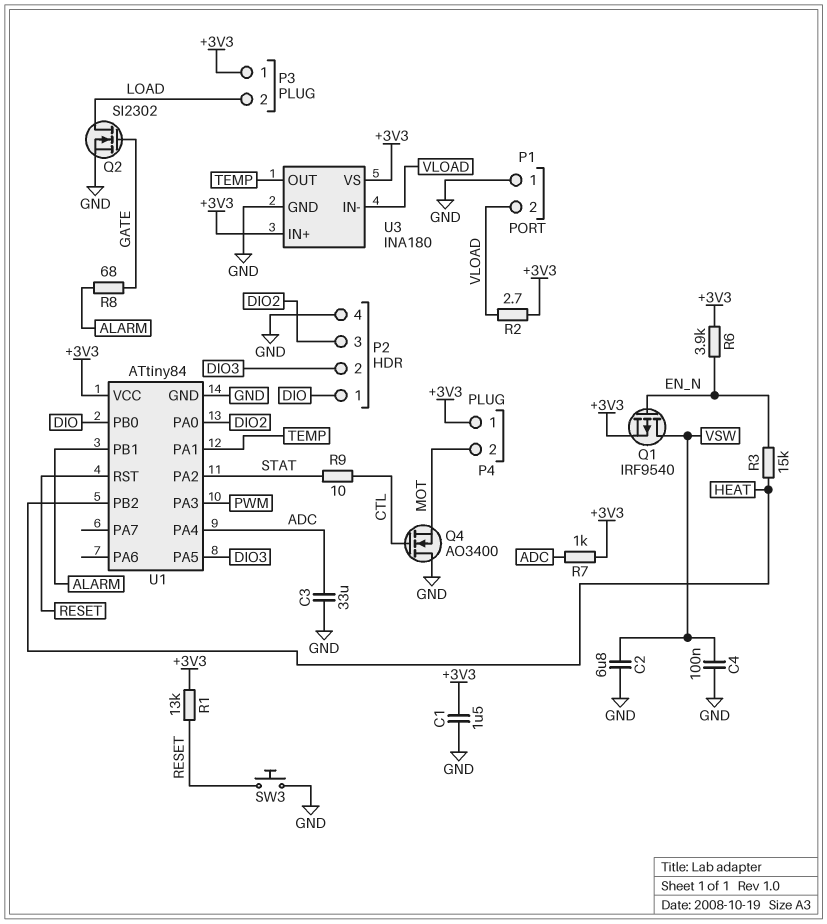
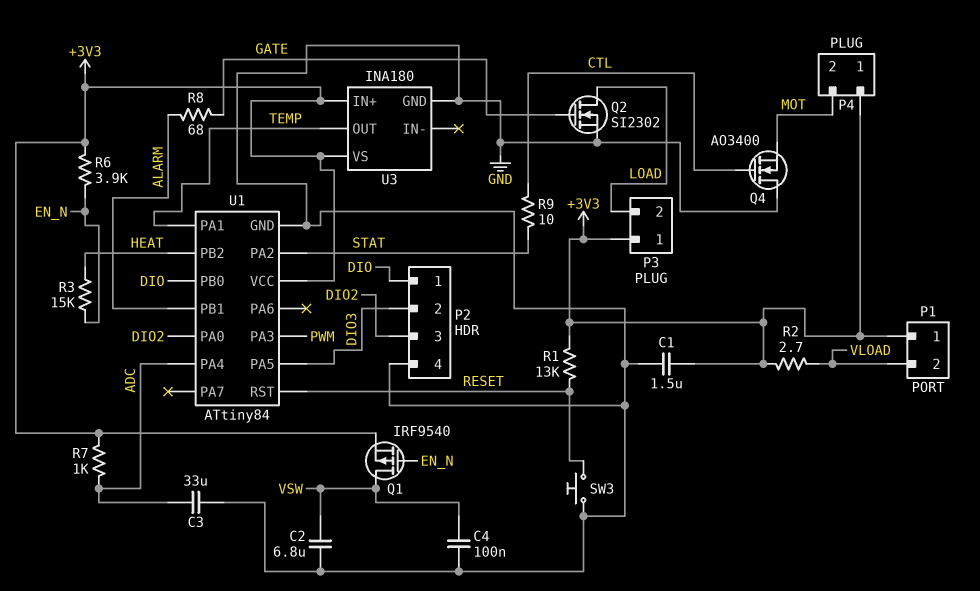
P1 pin 1: GND -> +3V3
U3 pin IN-: VLOAD -> none

